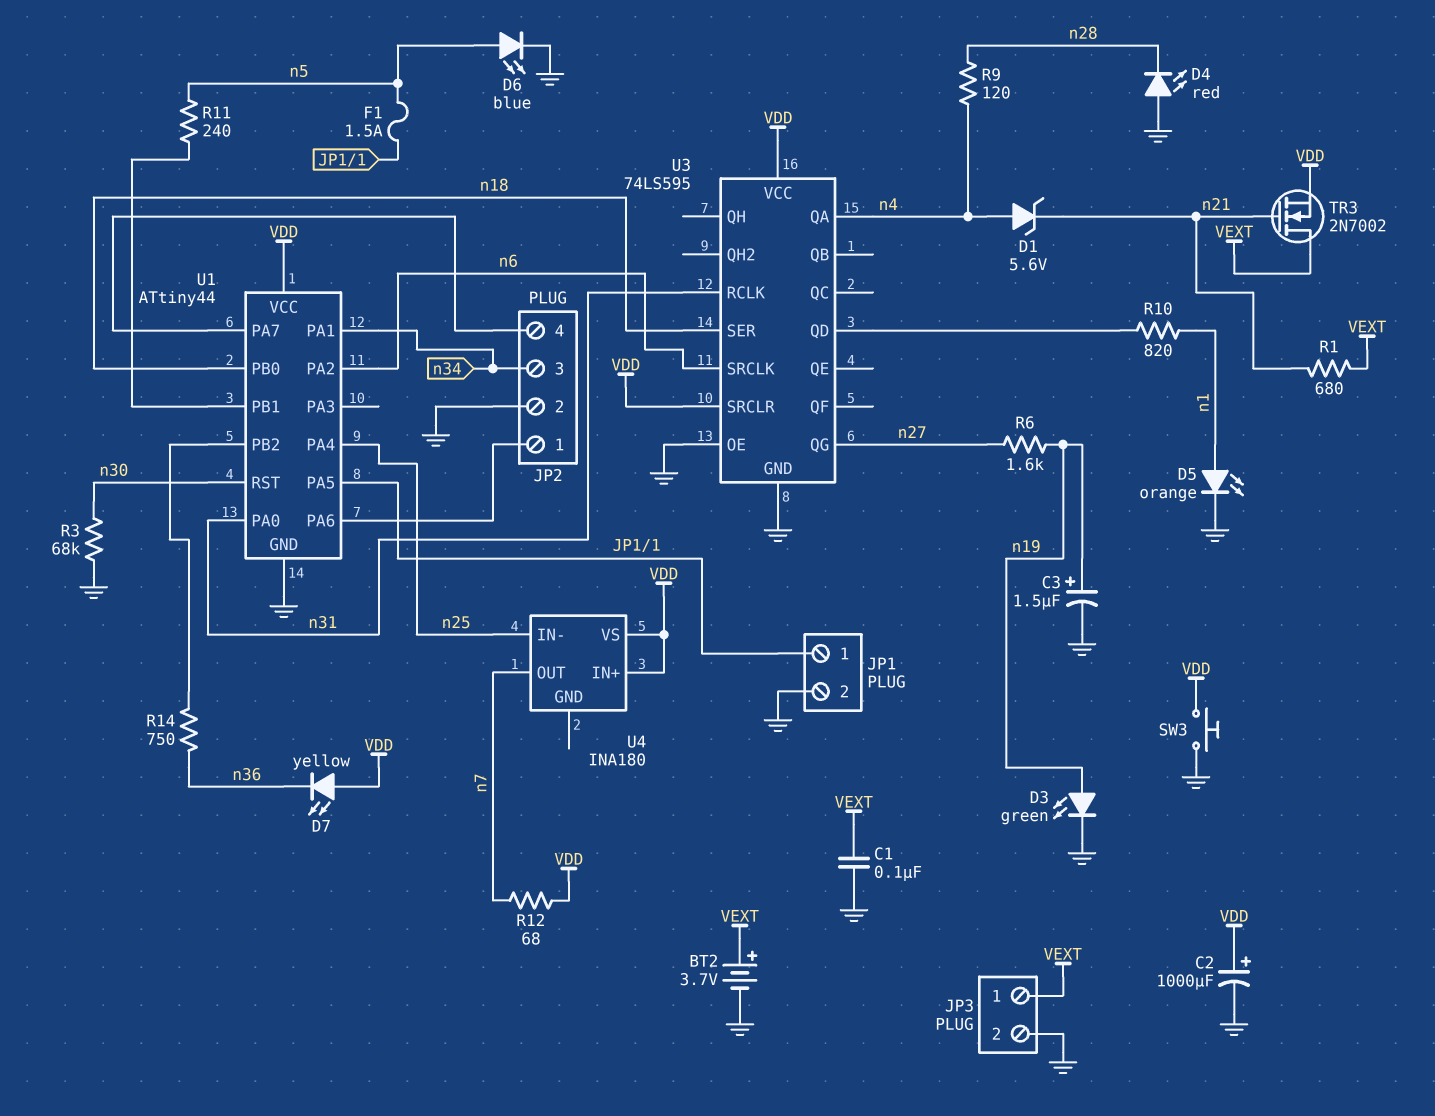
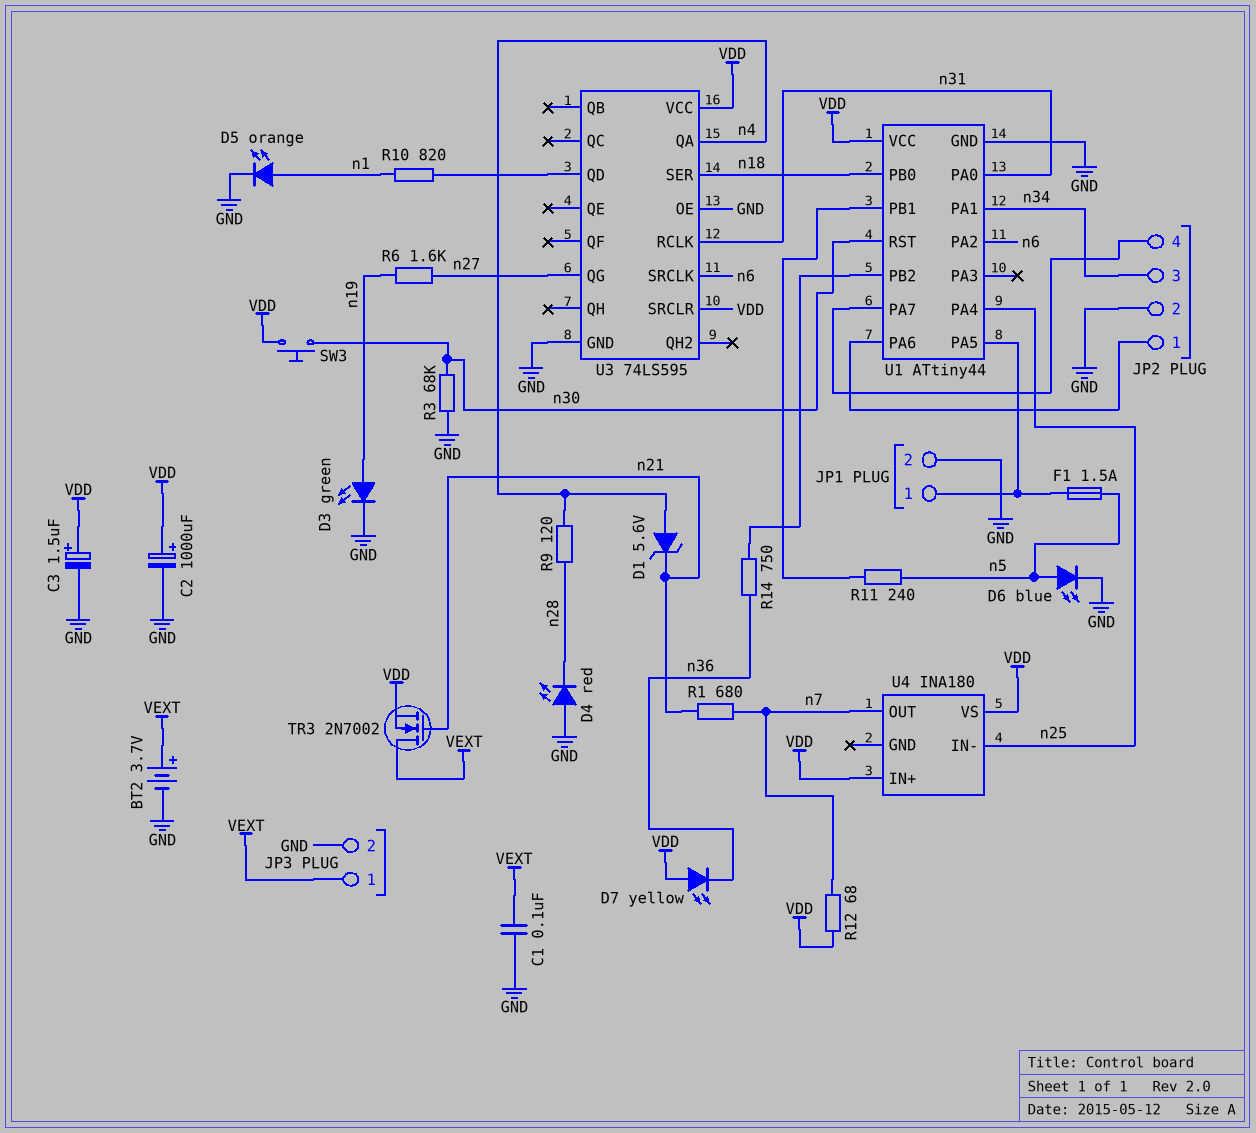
C3: 1.5uF (plus n19, minus GND) -> 1.5uF (plus VDD, minus GND)
R1: 680 (VEXT, n21) -> 680 (n7, n21)
SW3: button (GND, VDD) -> button (VDD, n30)

